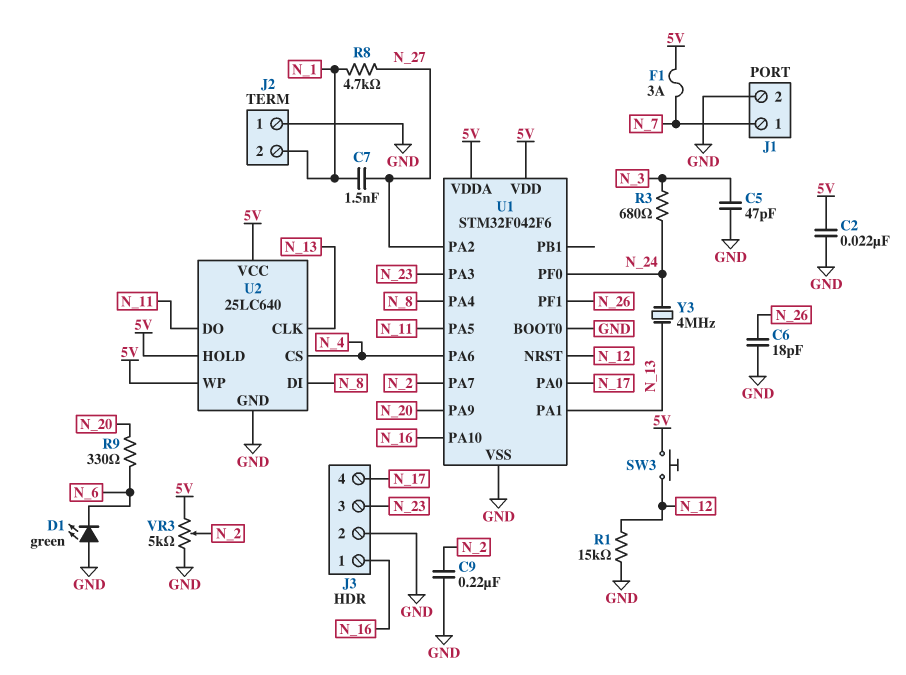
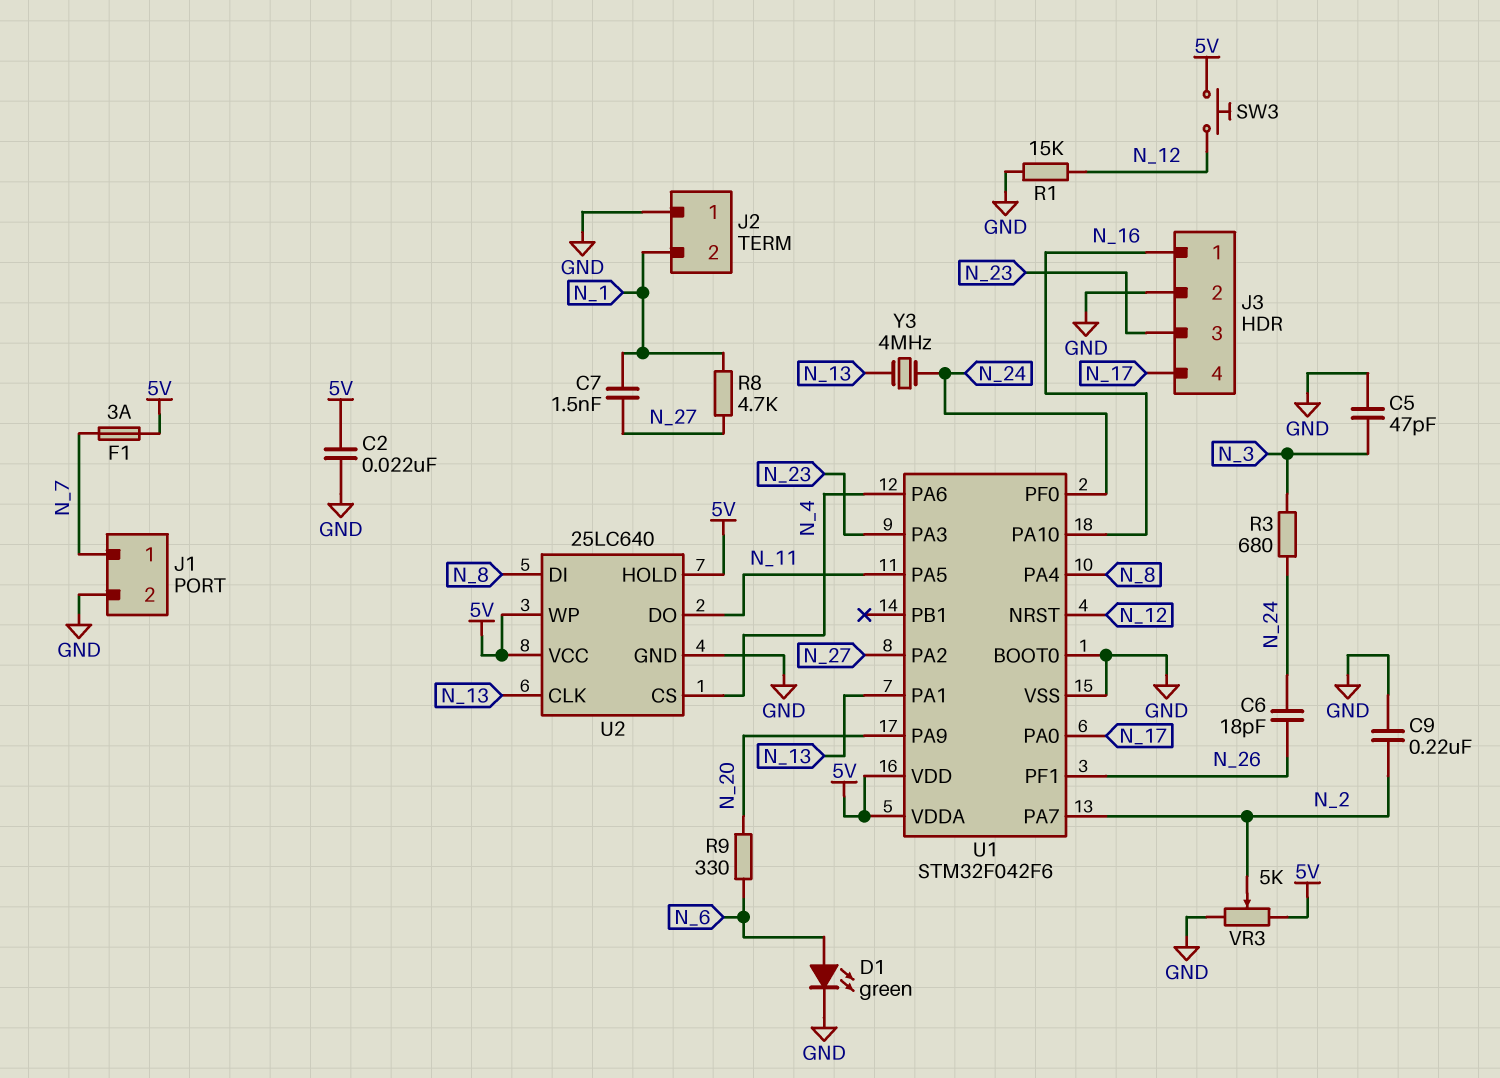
C6: 18pF (GND, N_26) -> 18pF (N_24, N_26)
D1: LED green (A GND, K N_6) -> LED green (A N_6, K GND)

